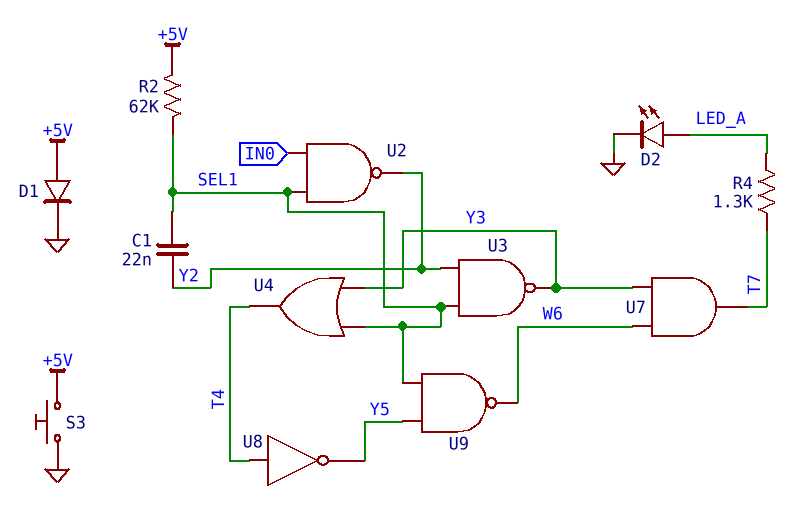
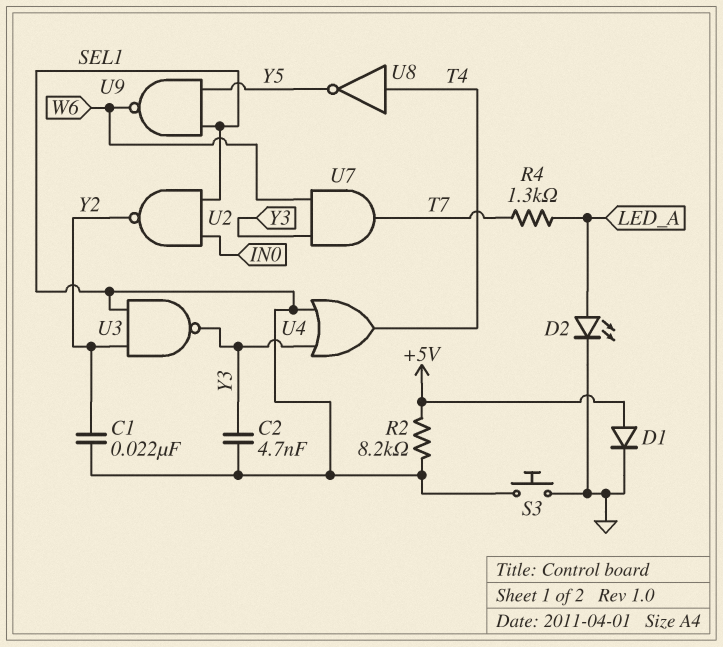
C2: none -> 4.7nF (SEL1, Y3)
R2: 62k (+5V, SEL1) -> 8.2k (+5V, SEL1)
S3: button (+5V, GND) -> button (GND, SEL1)

